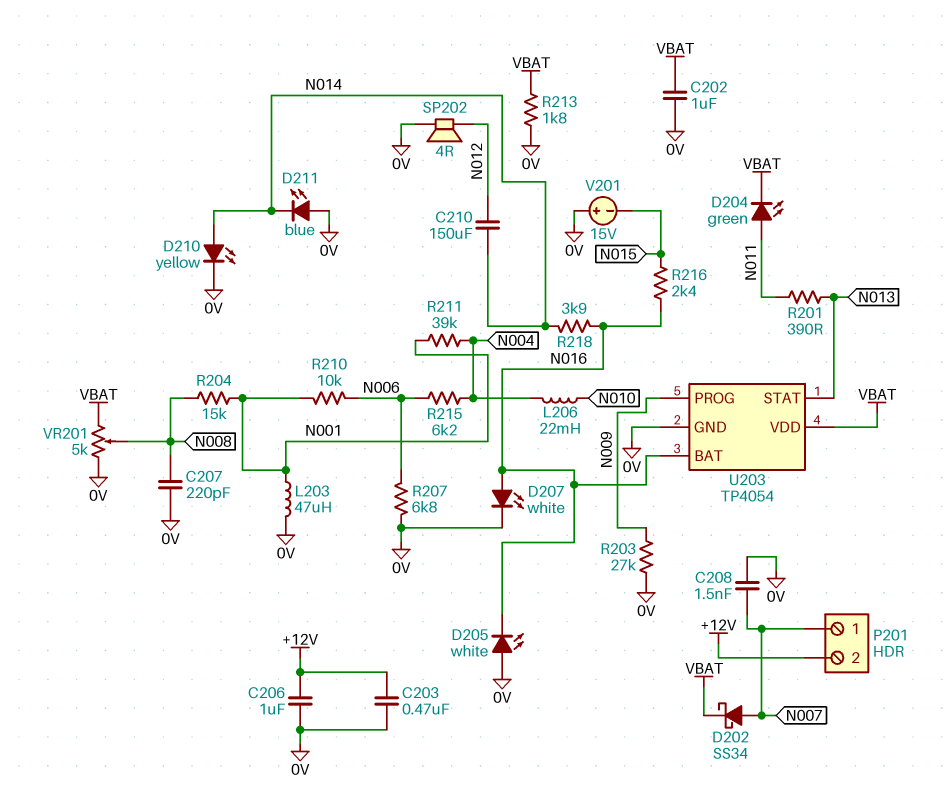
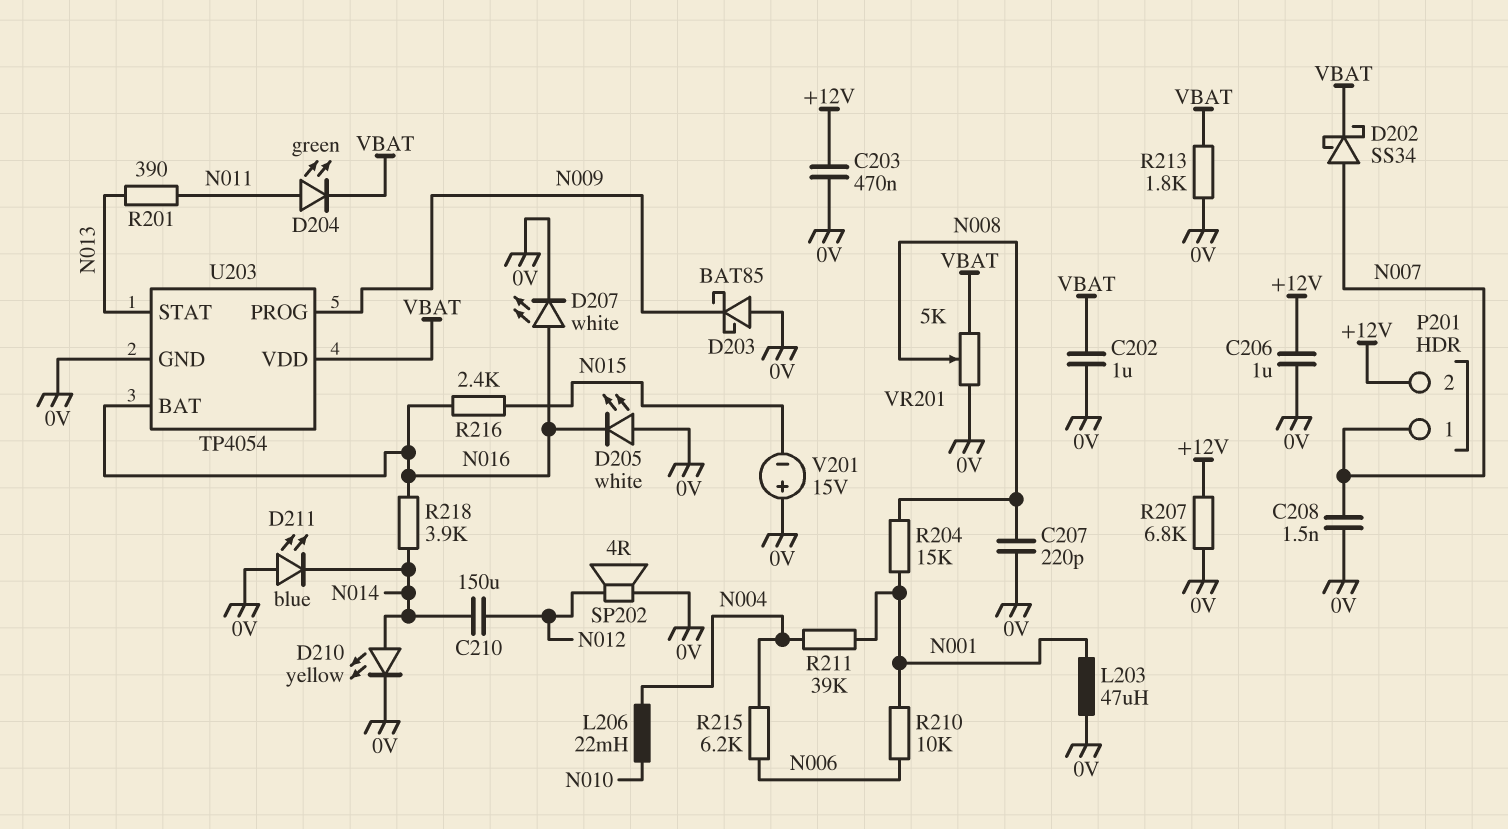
D203: none -> schottky BAT85 (A 0V, K N009)
R203: 27k (0V, N009) -> none
R207: 6.8k (0V, N006) -> 6.8k (+12V, 0V)

